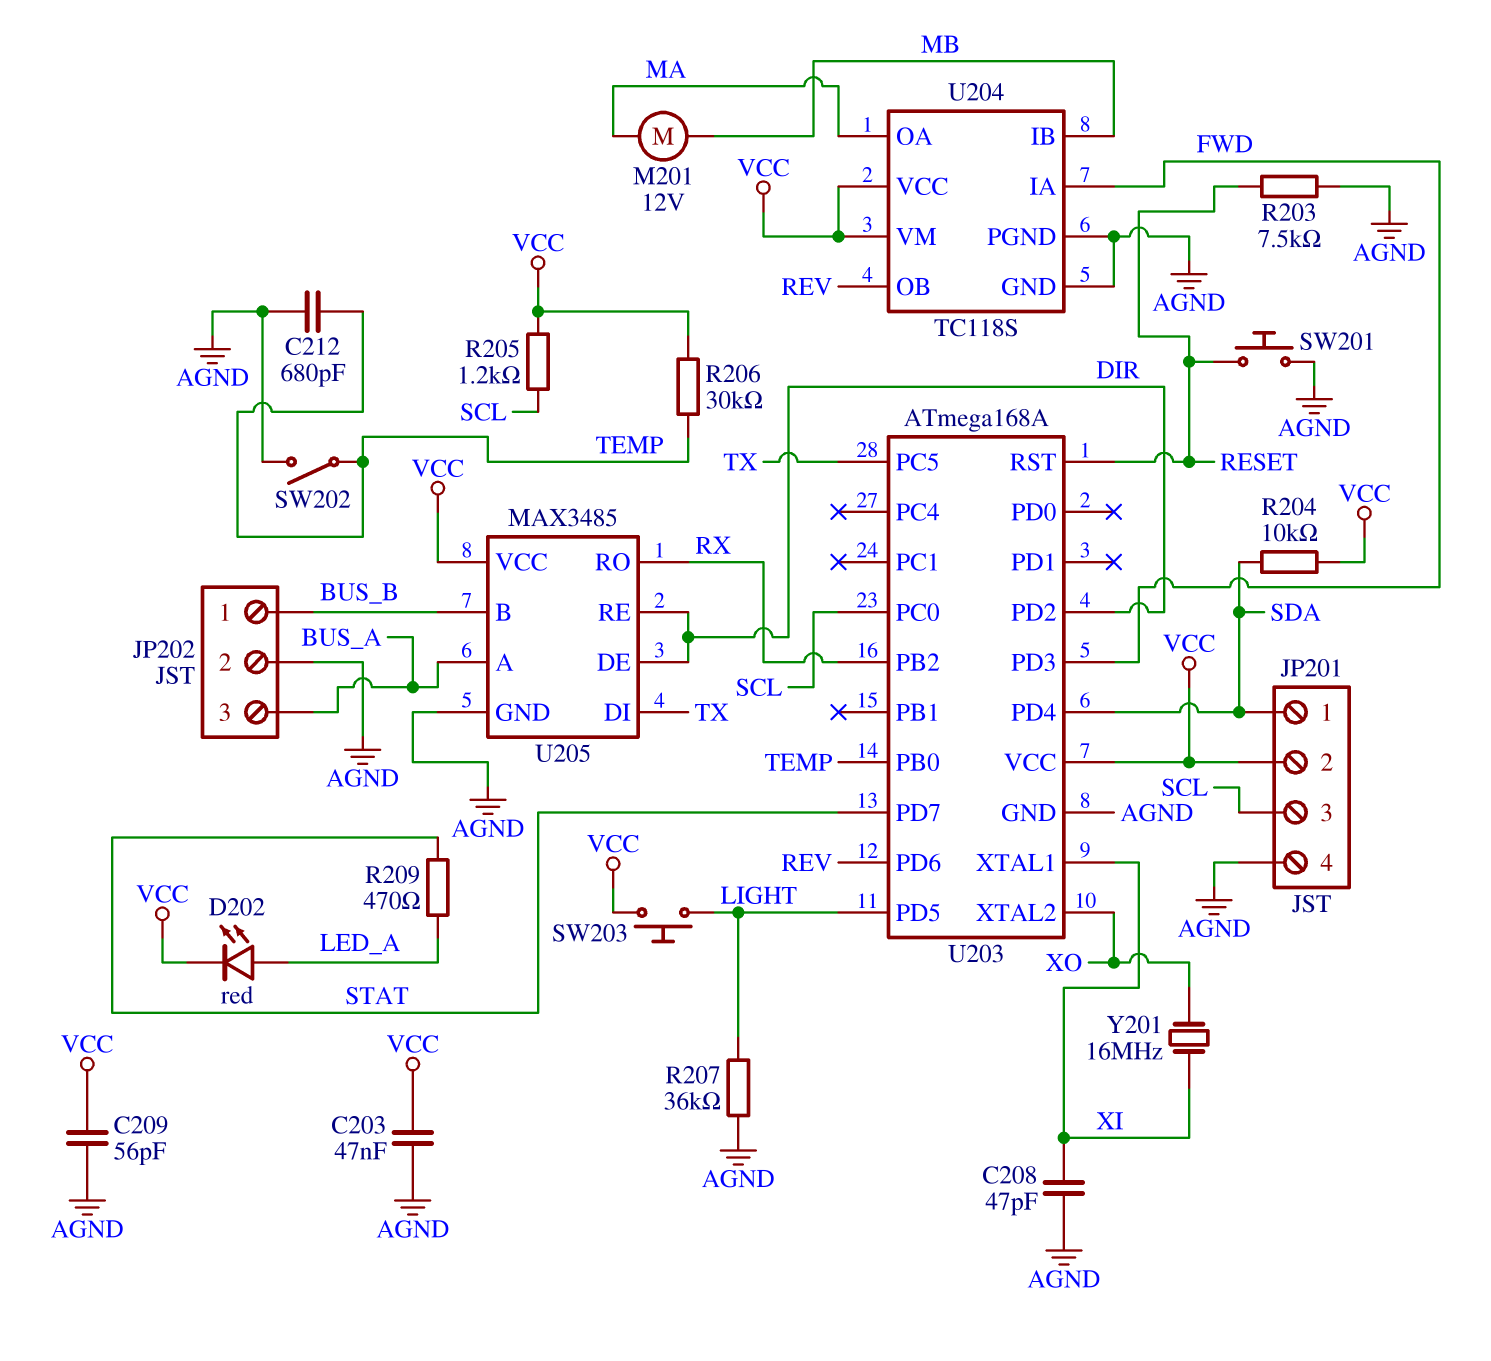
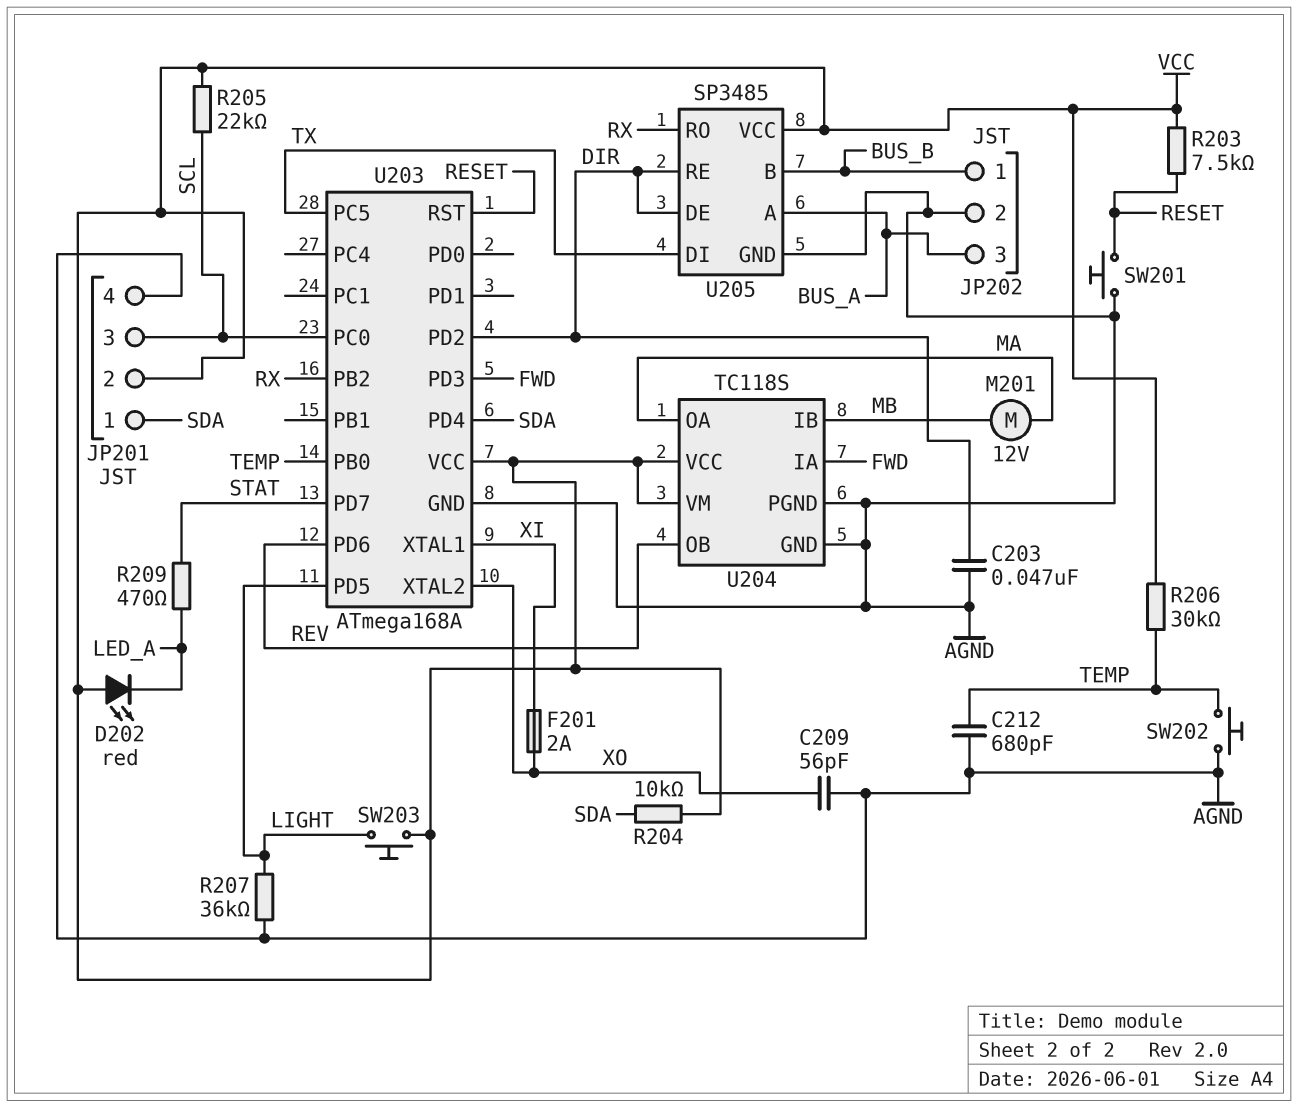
C203: 47nF (AGND, VCC) -> 47nF (AGND, DIR)
C208: 47pF (AGND, XI) -> none
C209: 56pF (AGND, VCC) -> 56pF (AGND, XO)
D202: LED red (A LED_A, K VCC) -> LED red (A VCC, K LED_A)
F201: none -> 2A (XI, XO)
R203: 7.5k (AGND, RESET) -> 7.5k (RESET, VCC)
R205: 1.2k (SCL, VCC) -> 22k (SCL, VCC)
SW202: switch (AGND, TEMP) -> button (AGND, TEMP)
U205: MAX3485 -> SP3485
Y201: 16MHz (XI, XO) -> none

